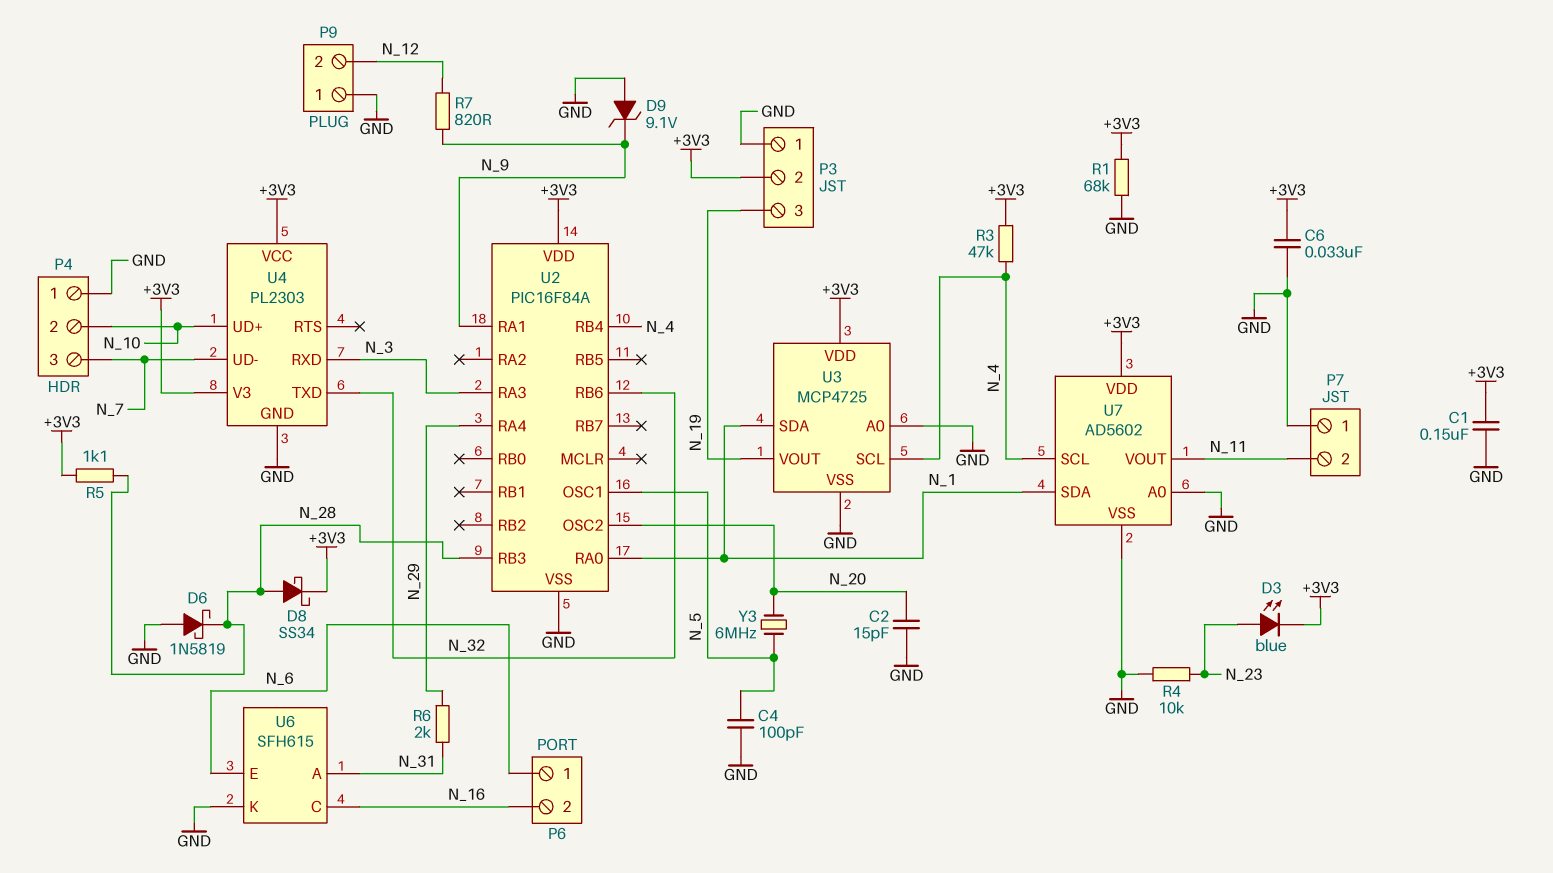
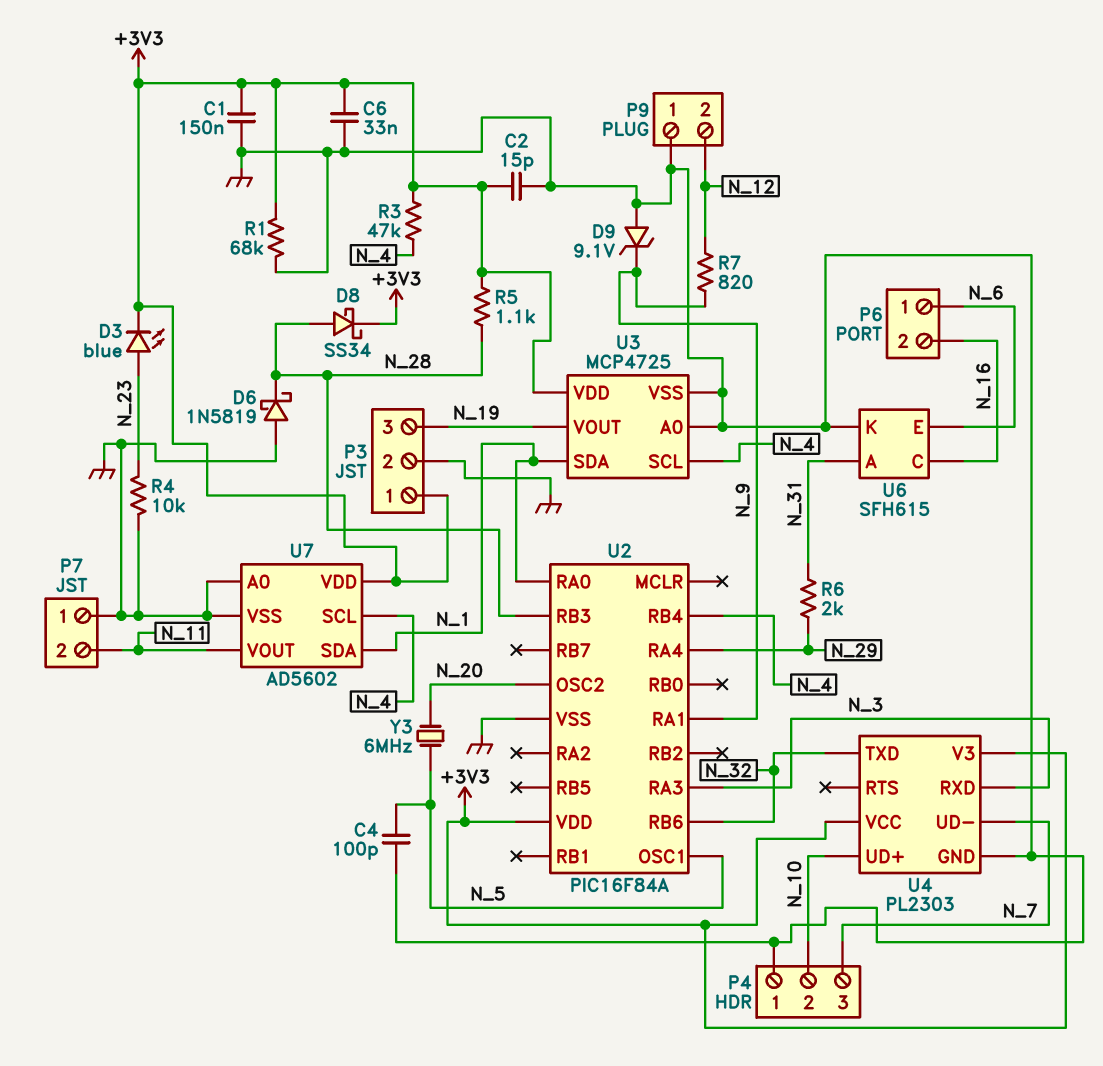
C2: 15pF (GND, N_20) -> 15pF (+3V3, GND)
P3 pin 1: GND -> +3V3
P3 pin 2: +3V3 -> GND

